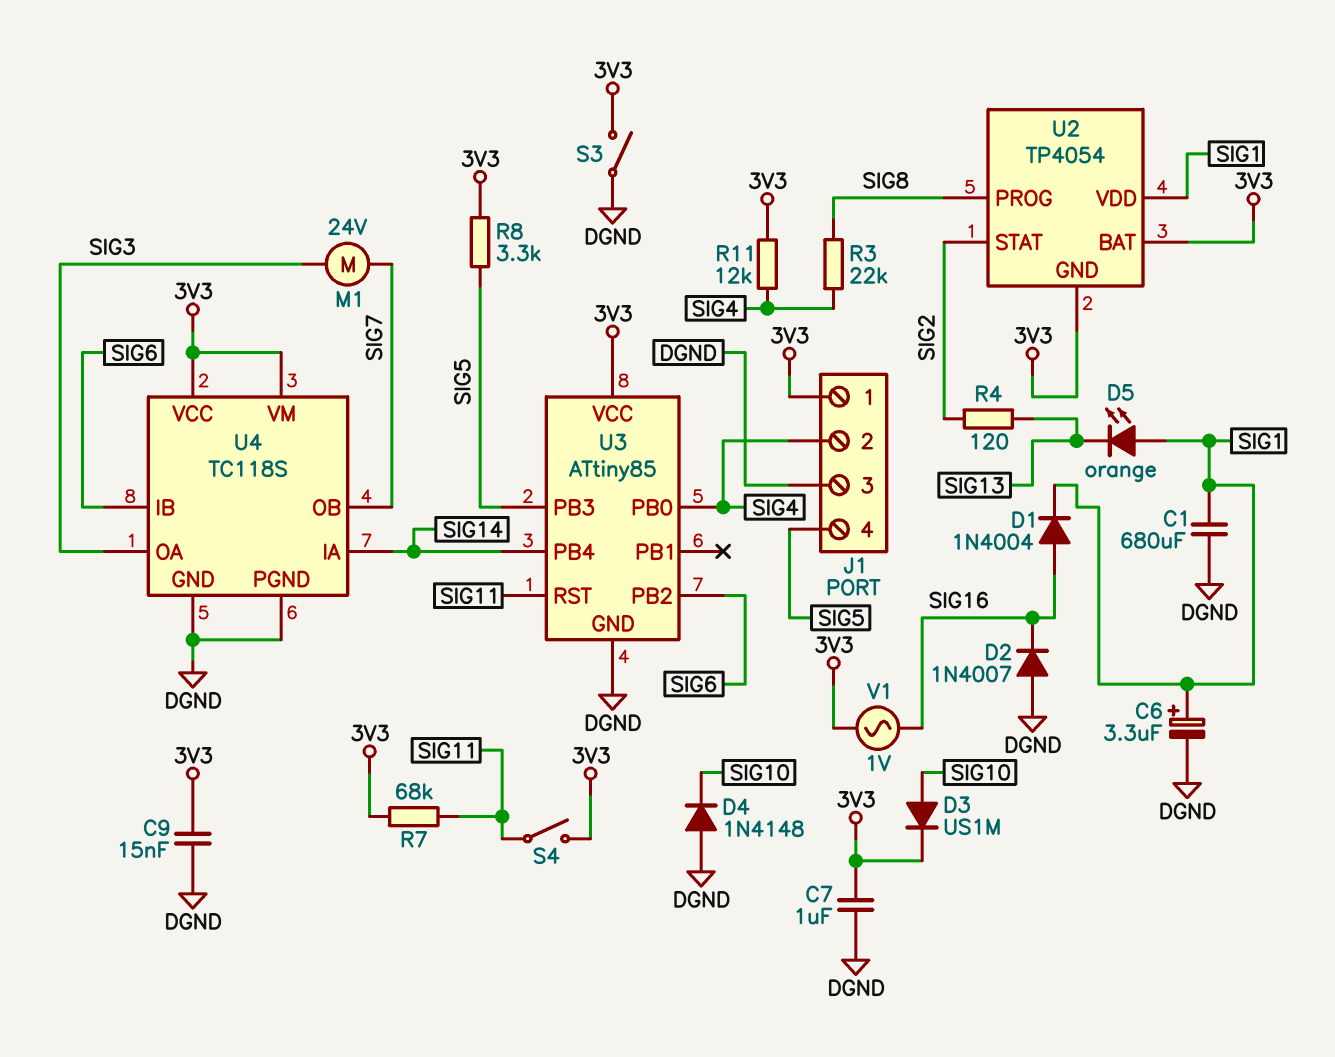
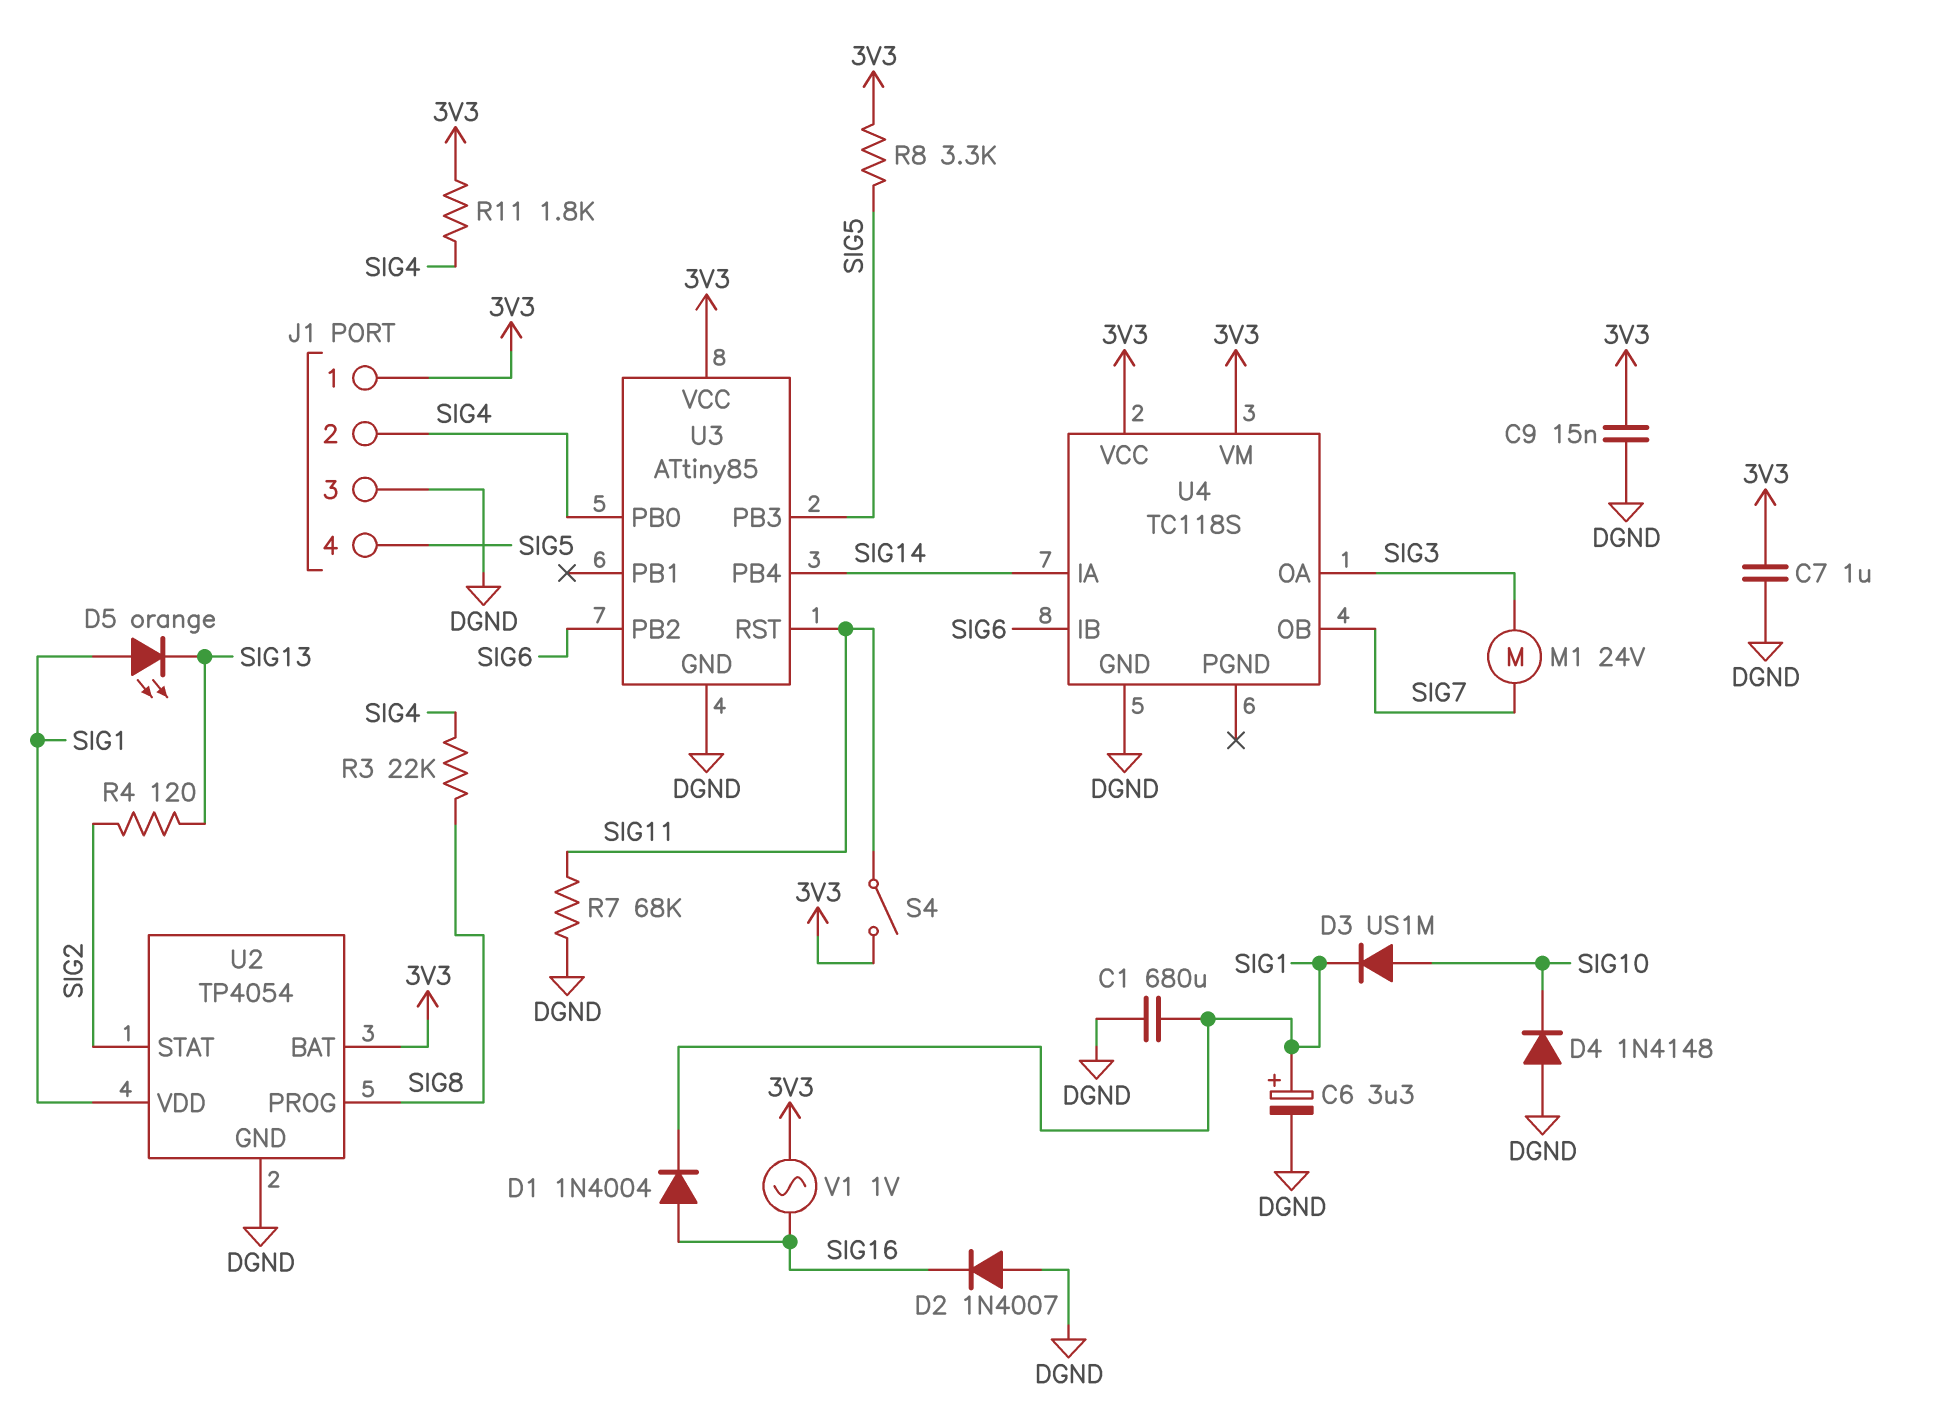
D3: diode US1M (A SIG10, K 3V3) -> diode US1M (A SIG10, K SIG1)
R7: 68k (3V3, SIG11) -> 68k (DGND, SIG11)
R11: 12k (3V3, SIG4) -> 1.8k (3V3, SIG4)
S3: switch (3V3, DGND) -> none
U2 pin GND: 3V3 -> DGND
U4 pin PGND: DGND -> none

